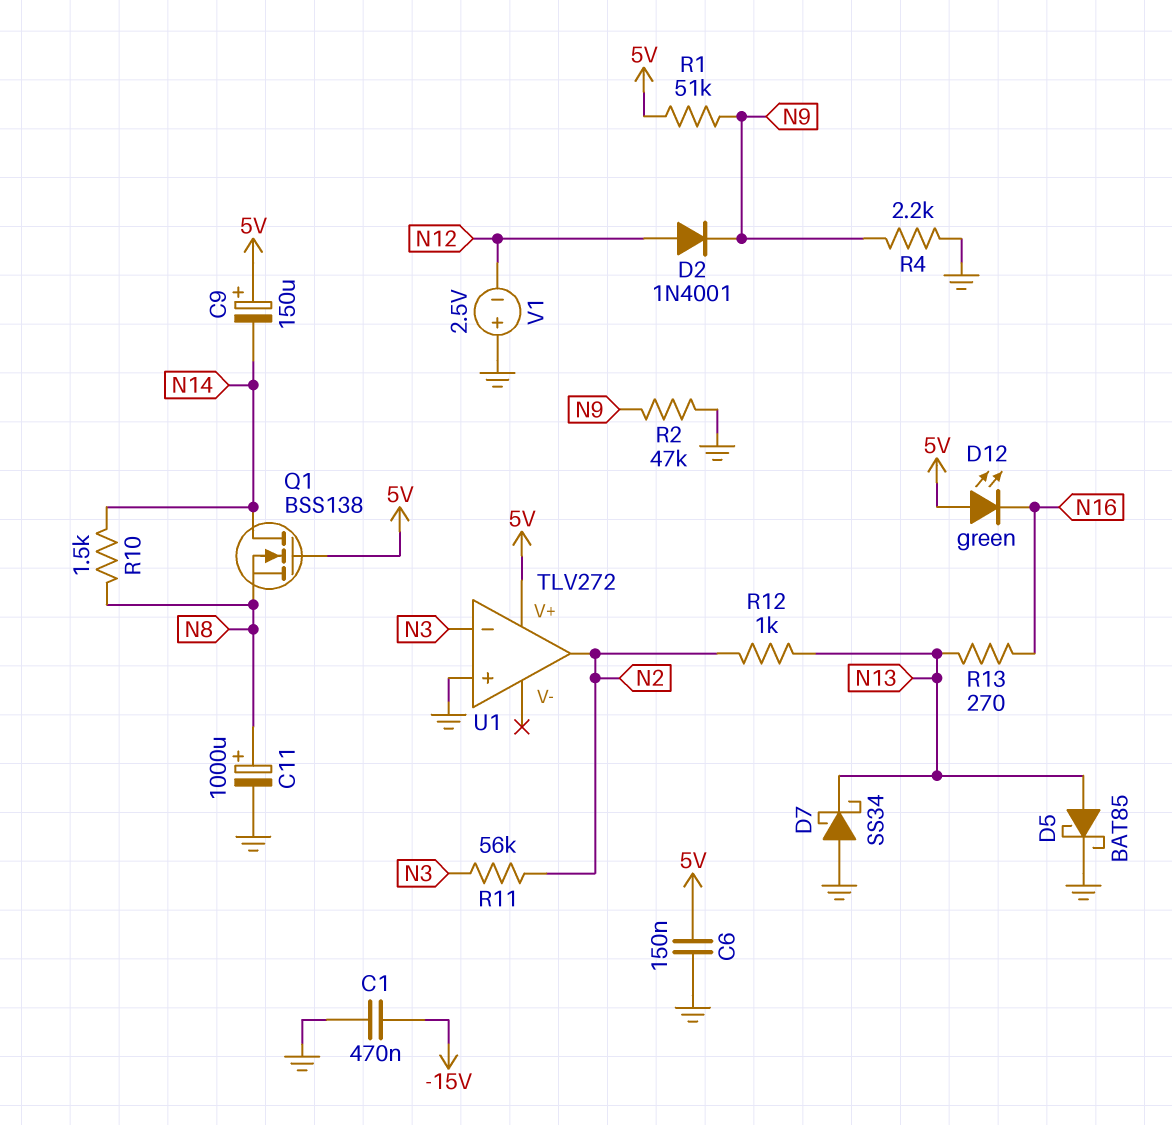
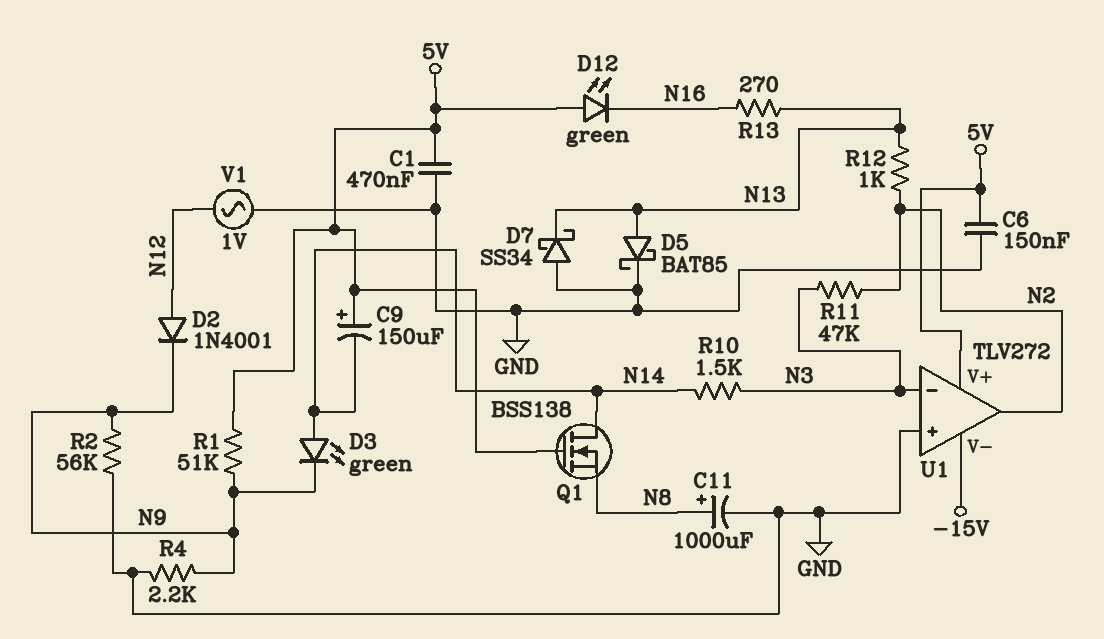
C1: 470nF (-15V, GND) -> 470nF (5V, GND)
D3: none -> LED green (A N14, K N9)
R2: 47k (GND, N9) -> 56k (GND, N9)
R10: 1.5k (N8, N14) -> 1.5k (N3, N14)
R11: 56k (N2, N3) -> 47k (N2, N3)
U1 pin V-: none -> -15V
V1: 2.5V (plus GND, minus N12) -> AC 1V (GND, N12)

